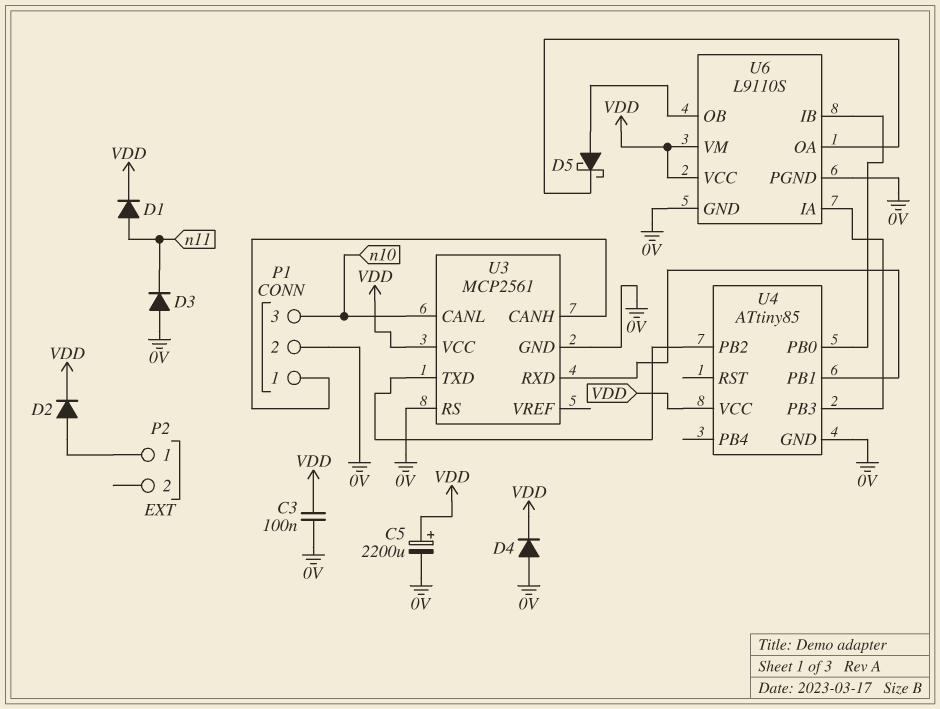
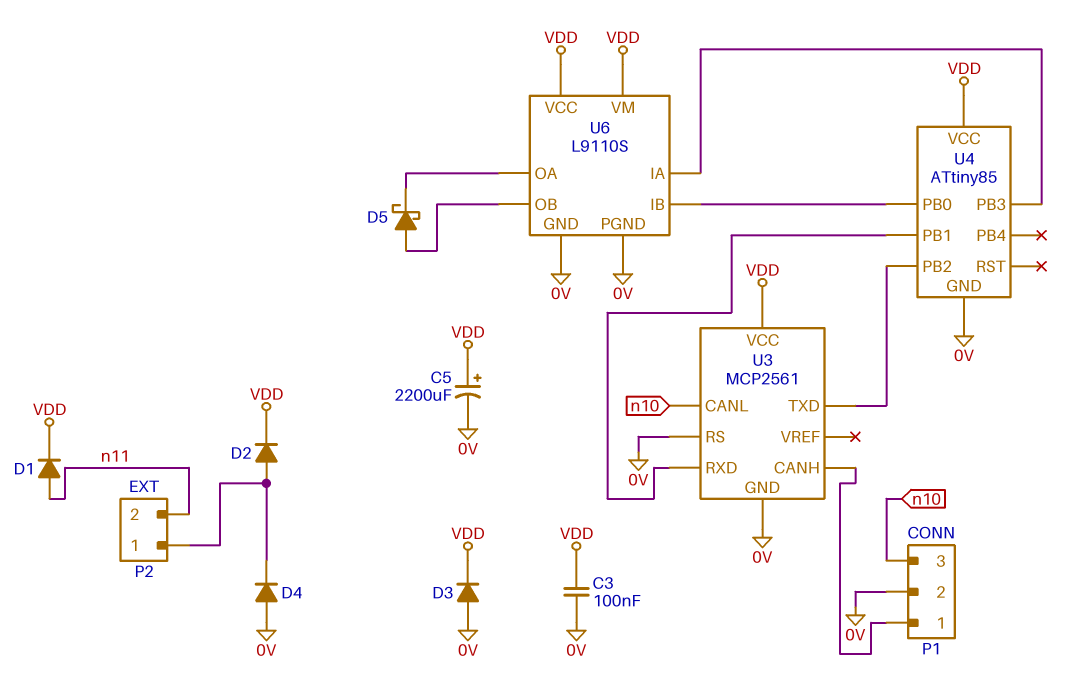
D3: diode (A 0V, K n11) -> diode (A 0V, K VDD)
D4: diode (A 0V, K VDD) -> diode (A 0V, K P2/1)
P2 pin 2: none -> n11

